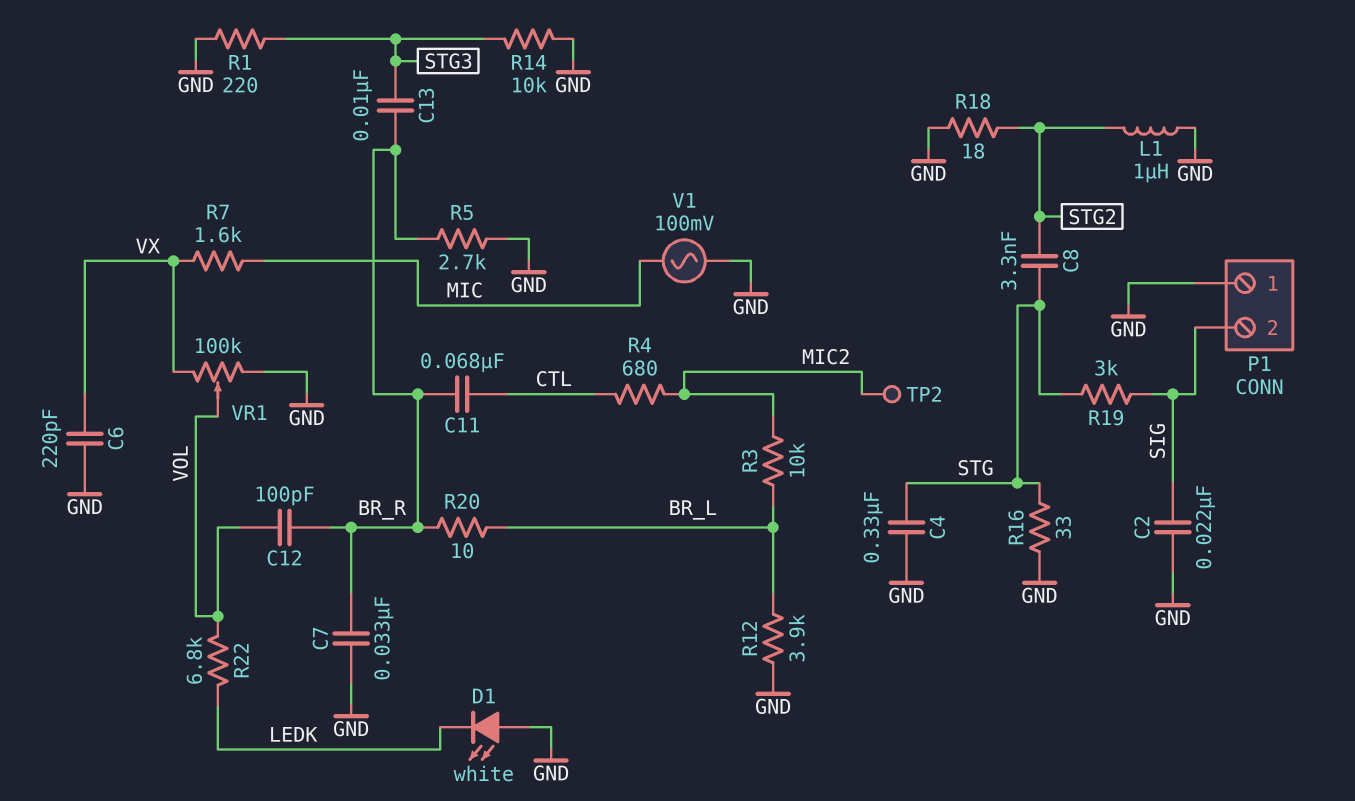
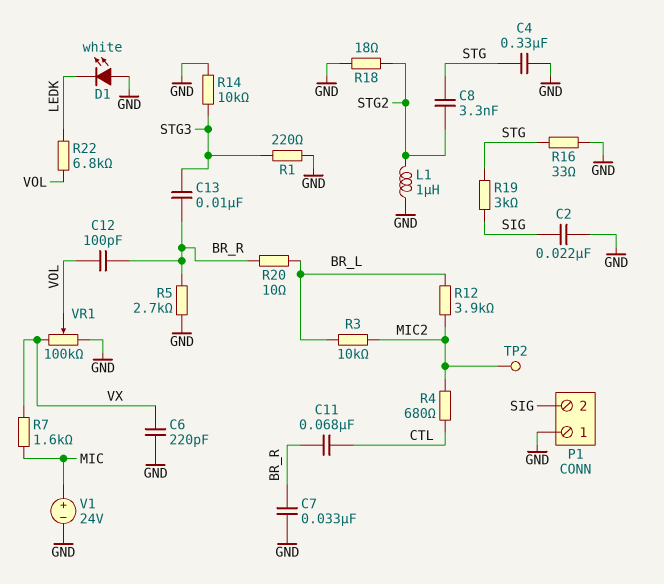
R12: 3.9k (BR_L, GND) -> 3.9k (BR_L, MIC2)
V1: AC 100mV (GND, MIC) -> 24V (plus MIC, minus GND)

